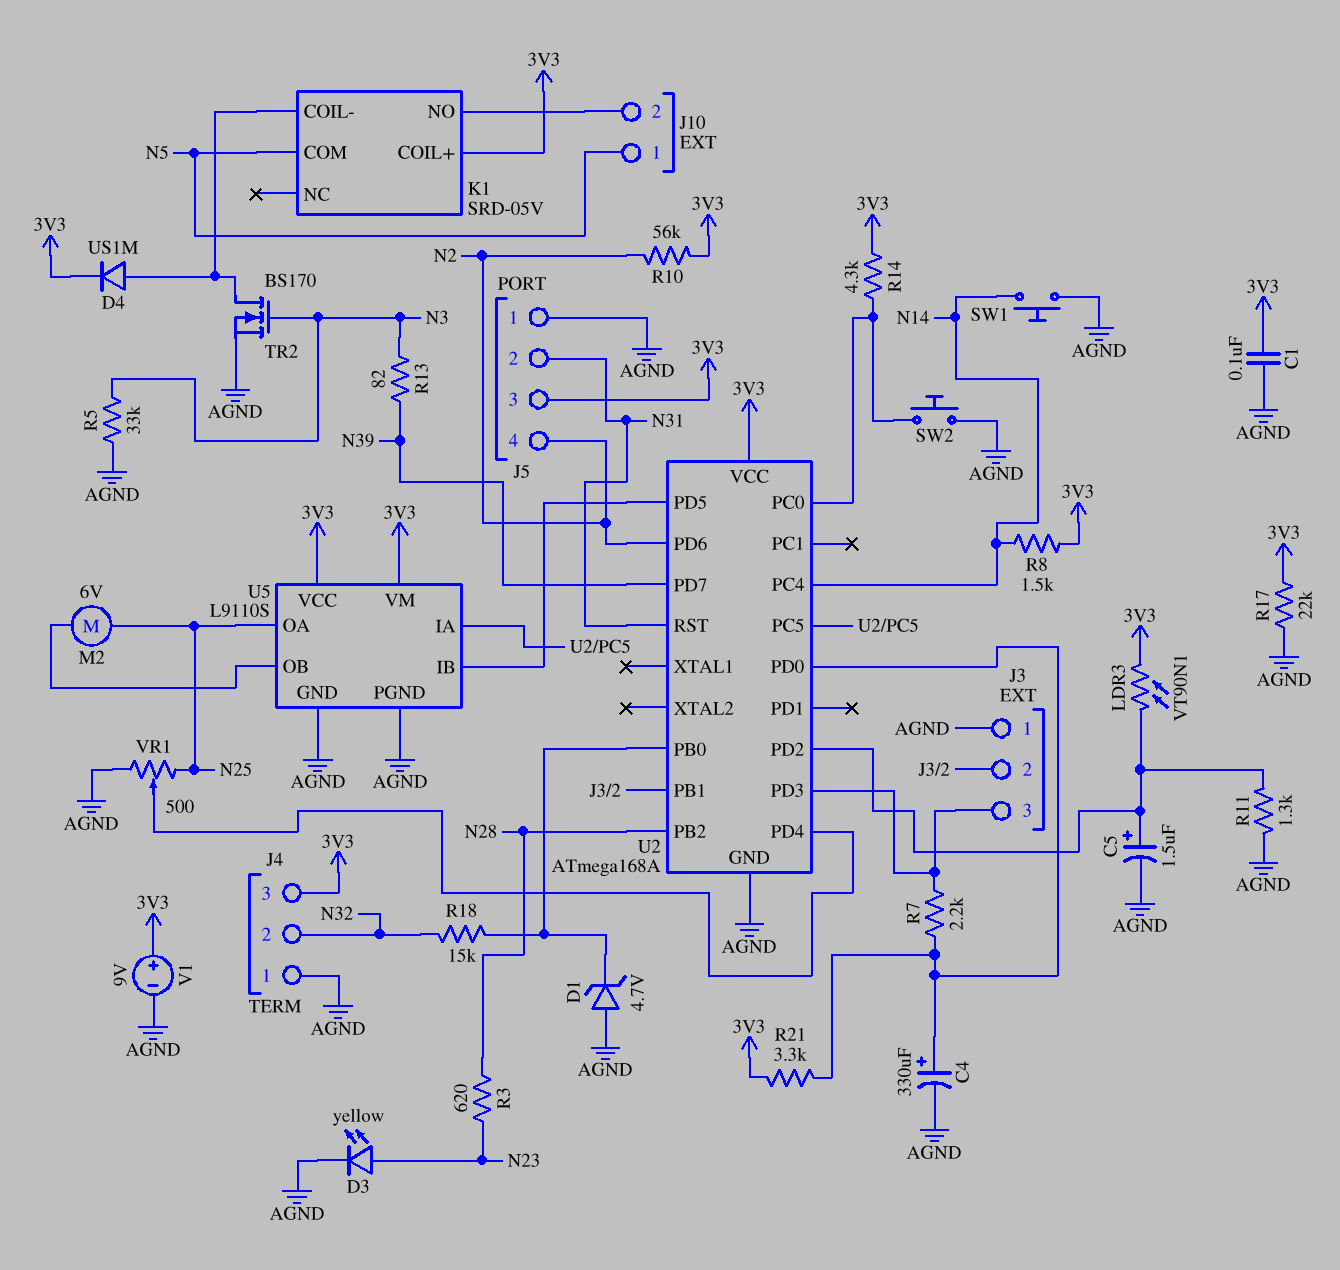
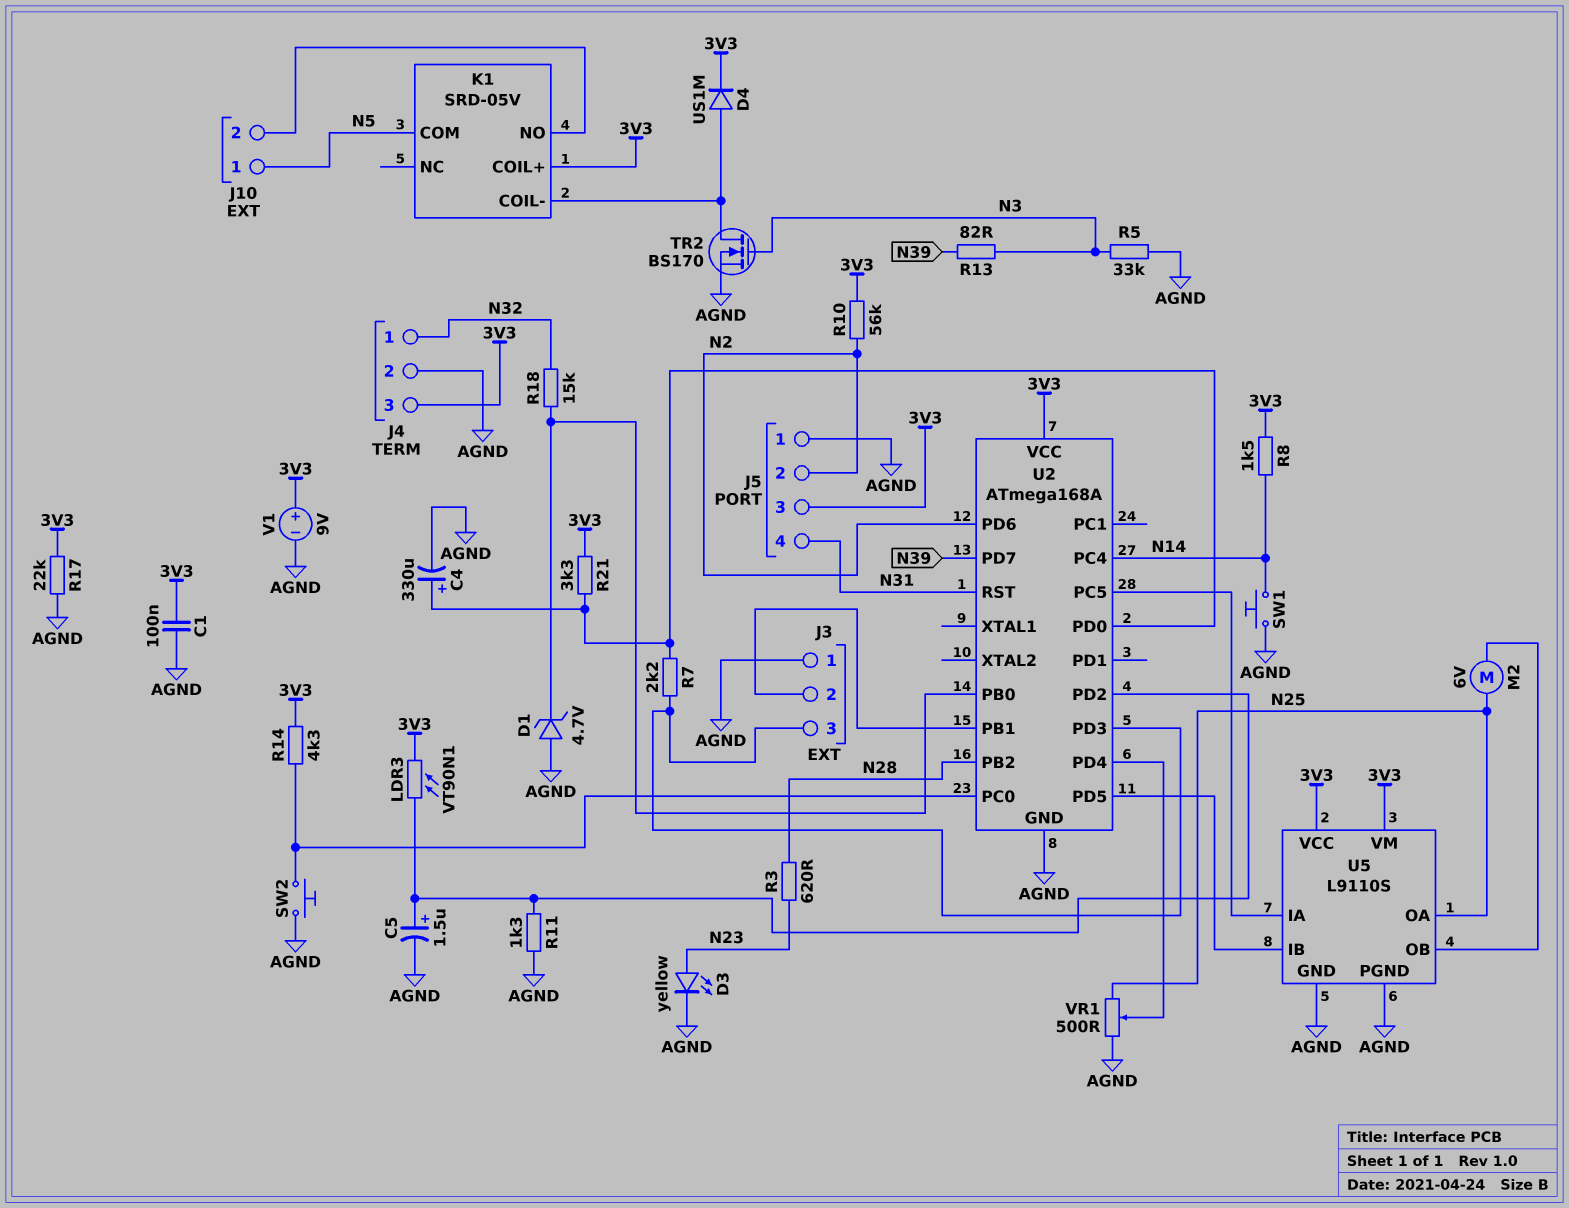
J4 pin 1: AGND -> N32
J4 pin 2: N32 -> AGND
J5 pin 2: N31 -> N2
J5 pin 4: N2 -> N31

